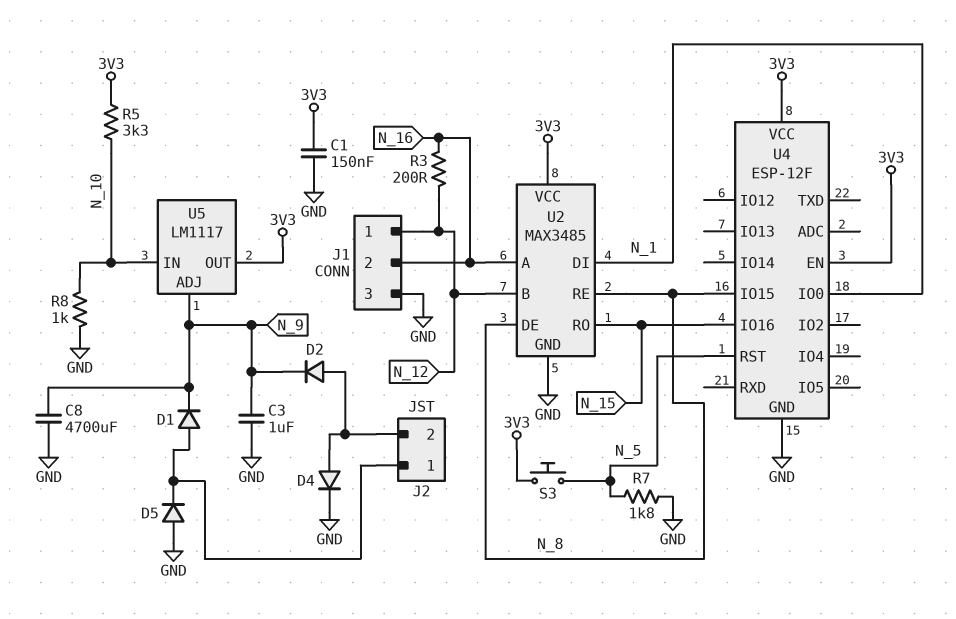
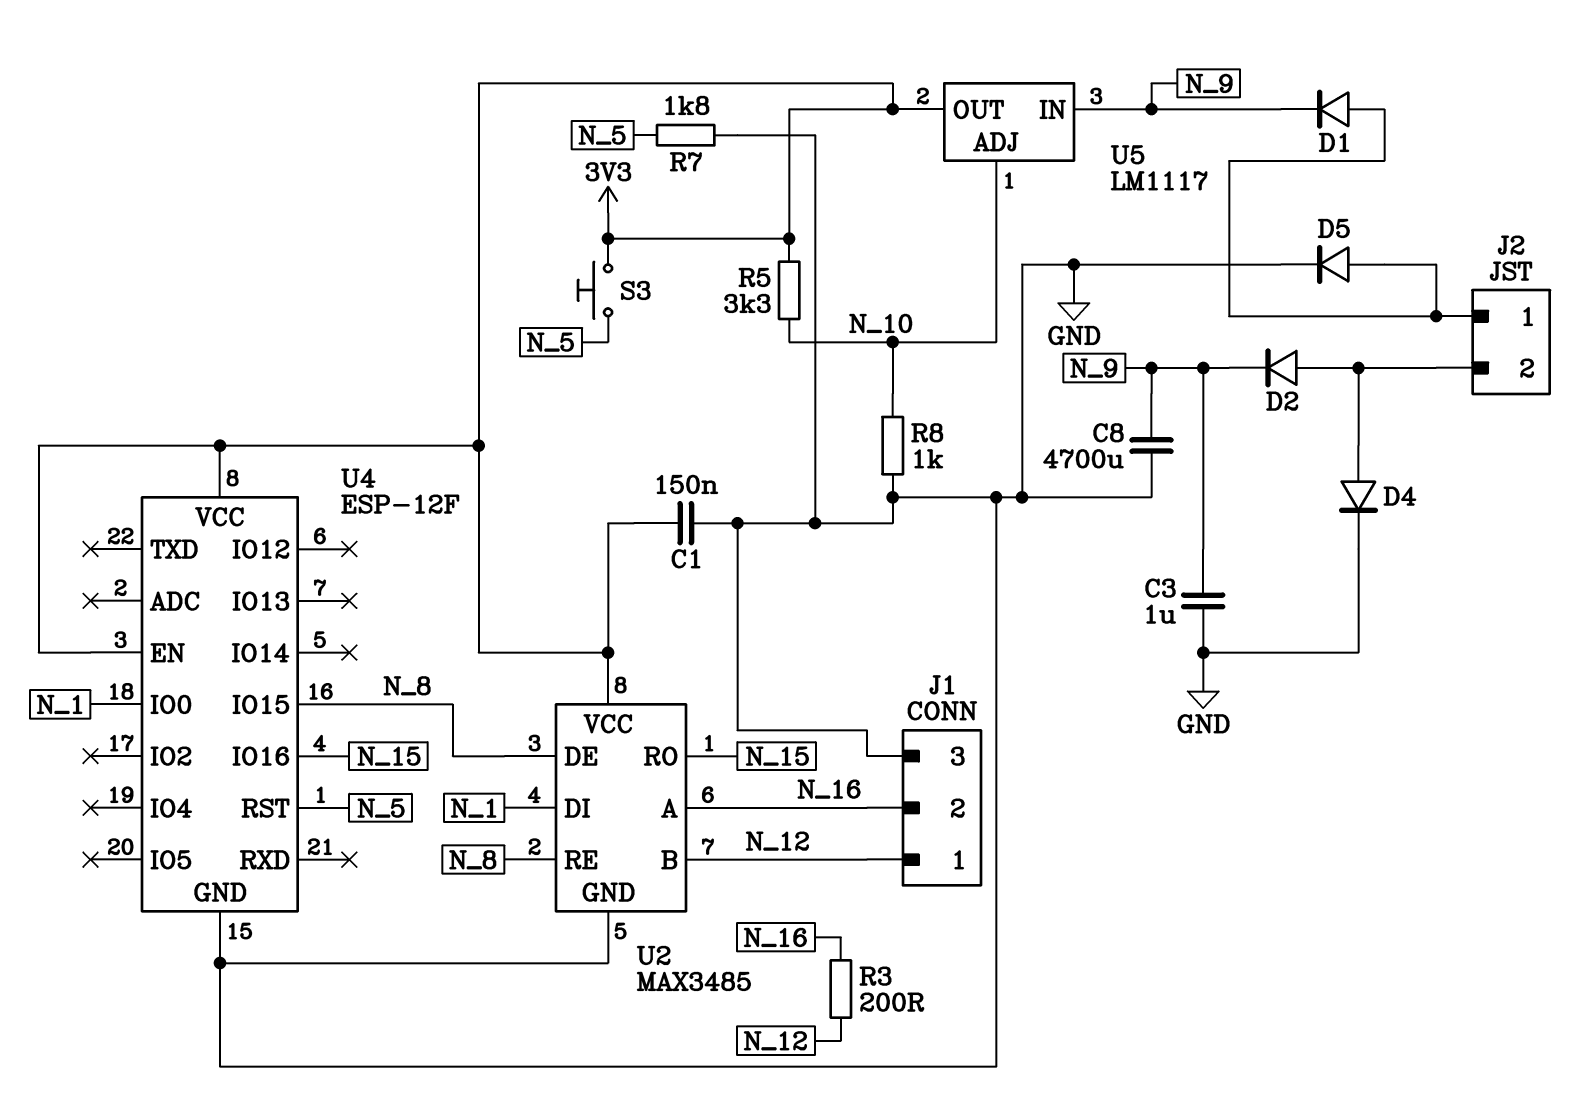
D5: diode (A GND, K J2/1) -> diode (A J2/1, K GND)
U5 pin ADJ: N_9 -> N_10
U5 pin IN: N_10 -> N_9

